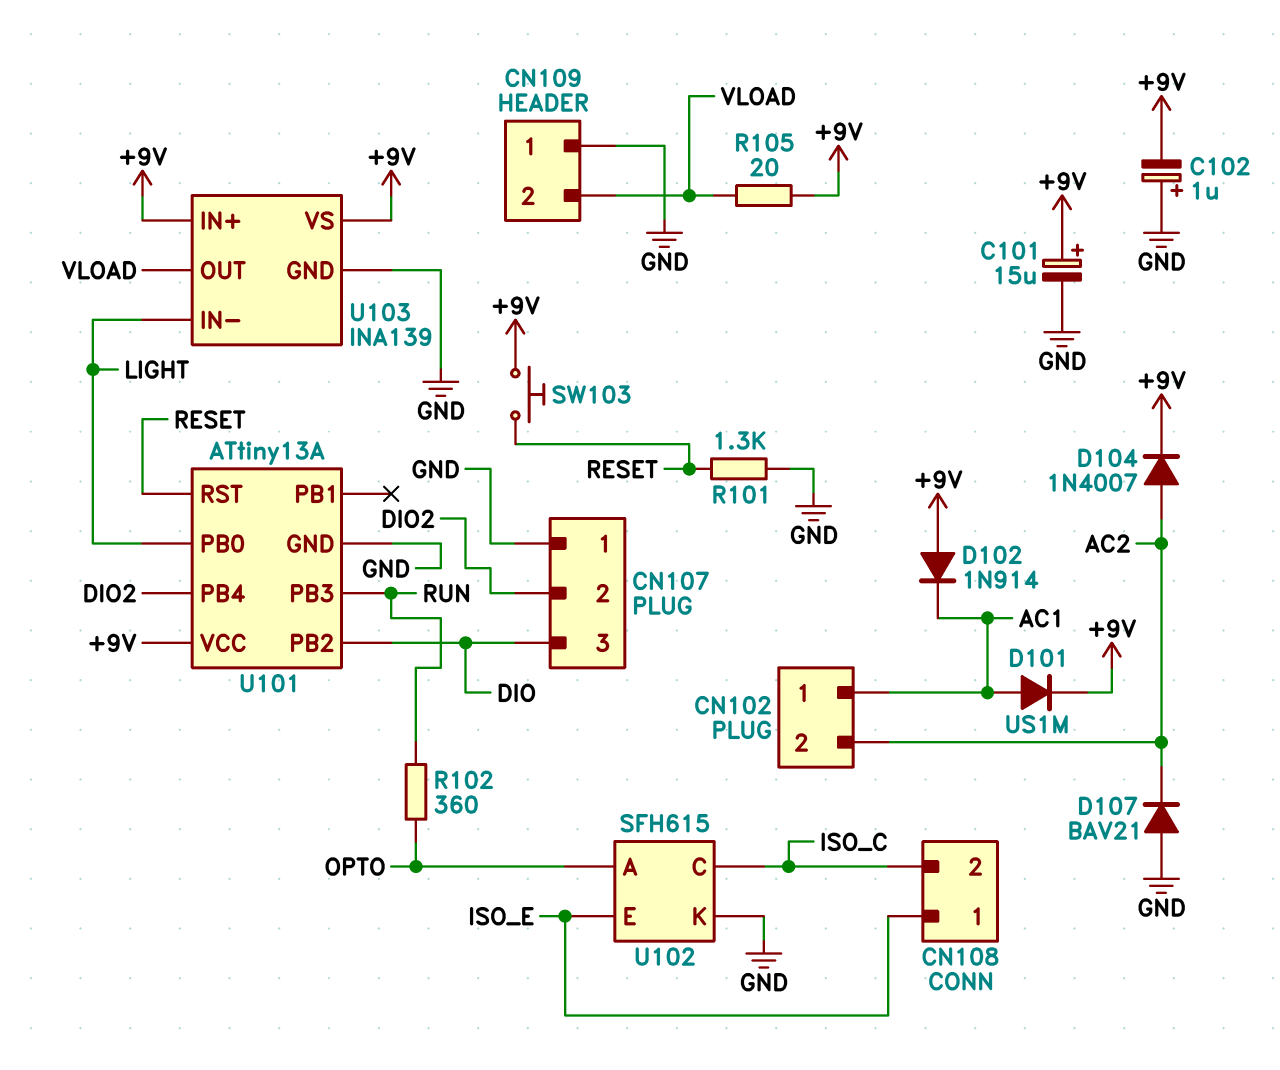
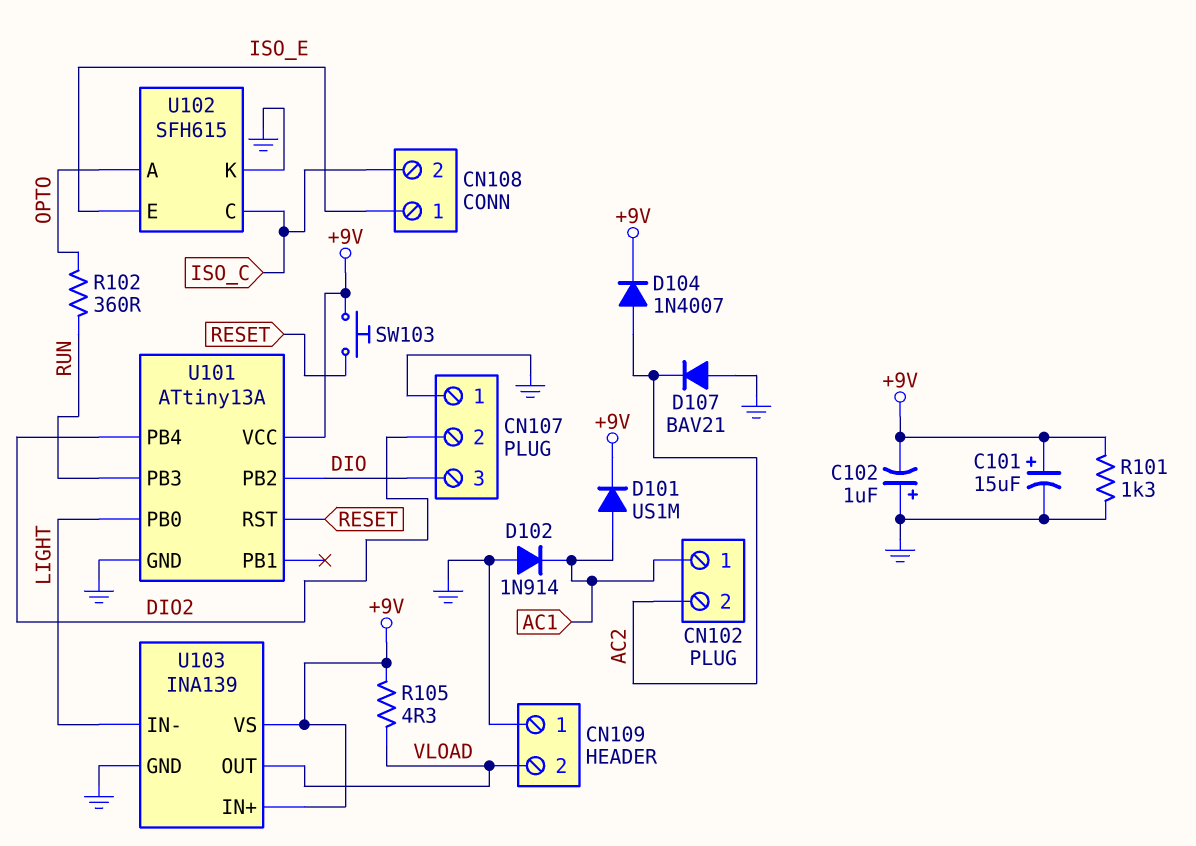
D102: diode 1N914 (A +9V, K AC1) -> diode 1N914 (A GND, K AC1)
R101: 1.3k (GND, RESET) -> 1.3k (+9V, GND)
R105: 20 (+9V, VLOAD) -> 4.3 (+9V, VLOAD)

